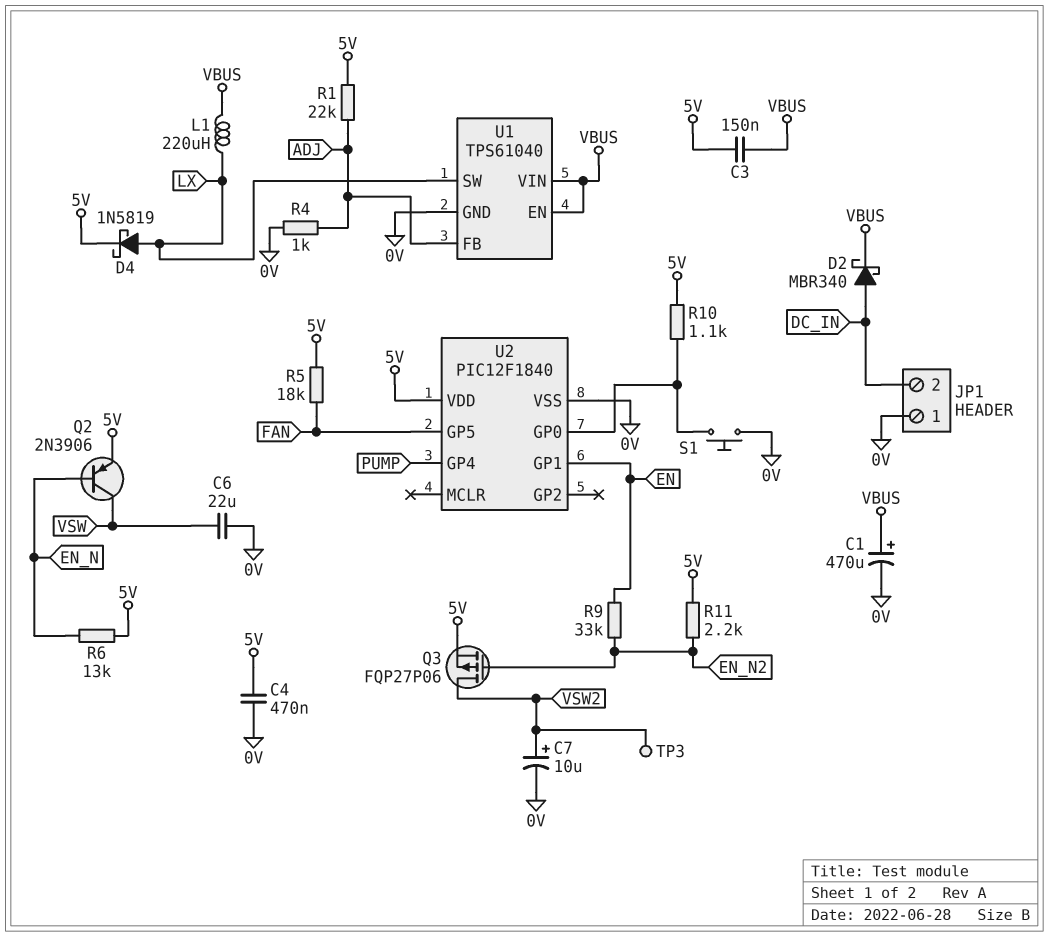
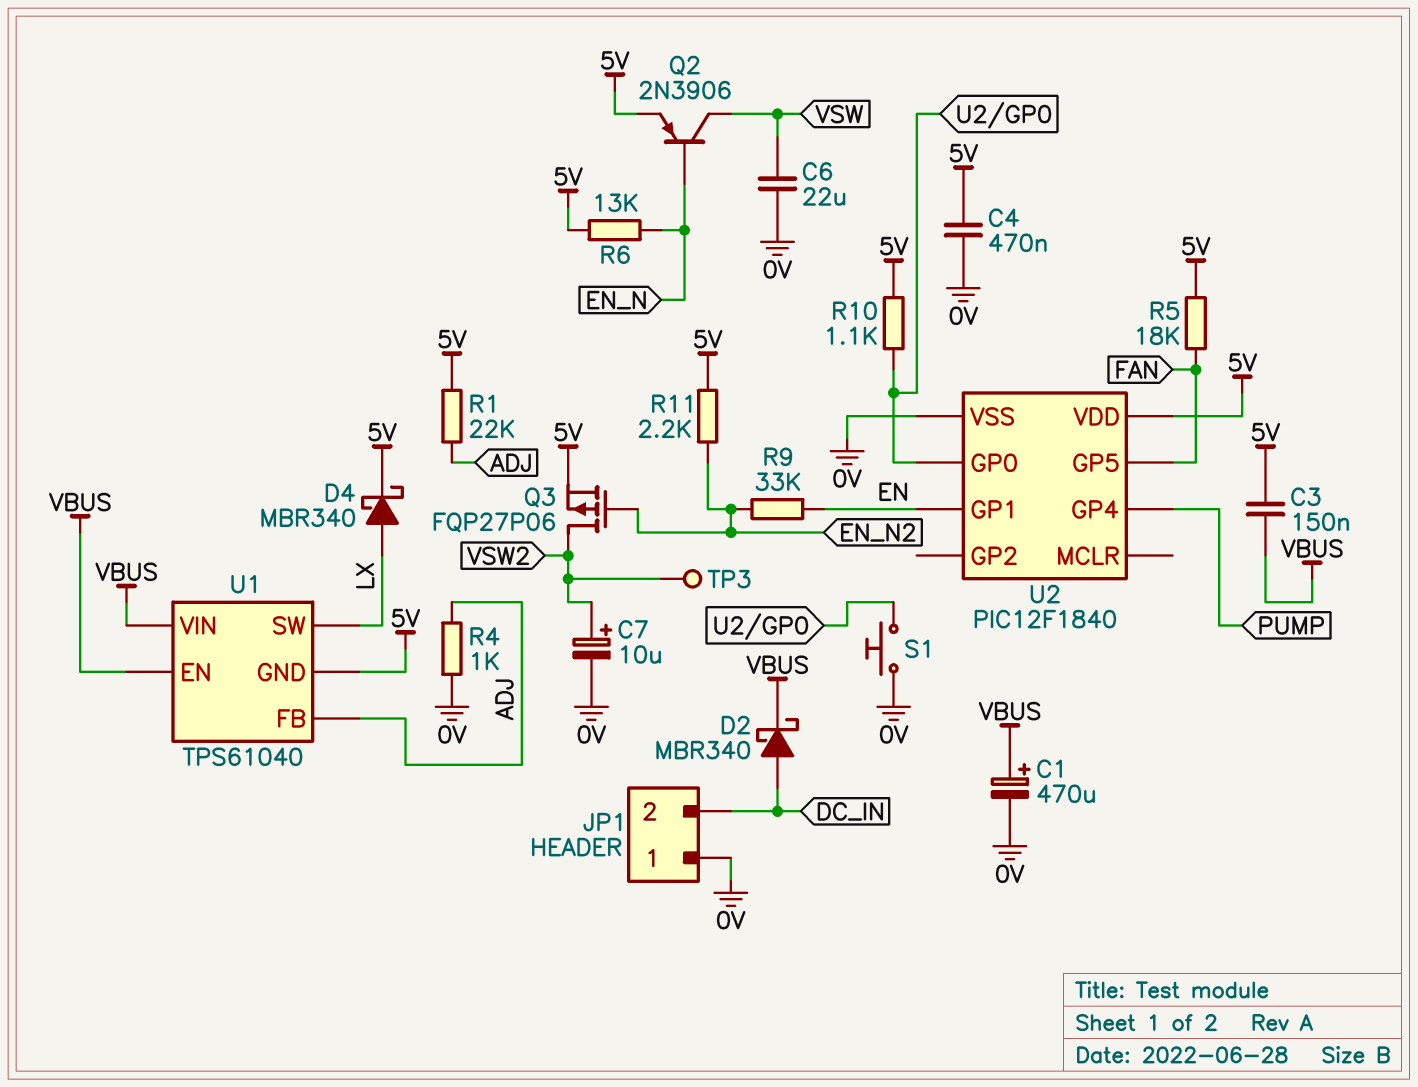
D4: schottky 1N5819 (A LX, K 5V) -> schottky MBR340 (A LX, K 5V)
L1: 220uH (LX, VBUS) -> none
U1 pin GND: 0V -> 5V

